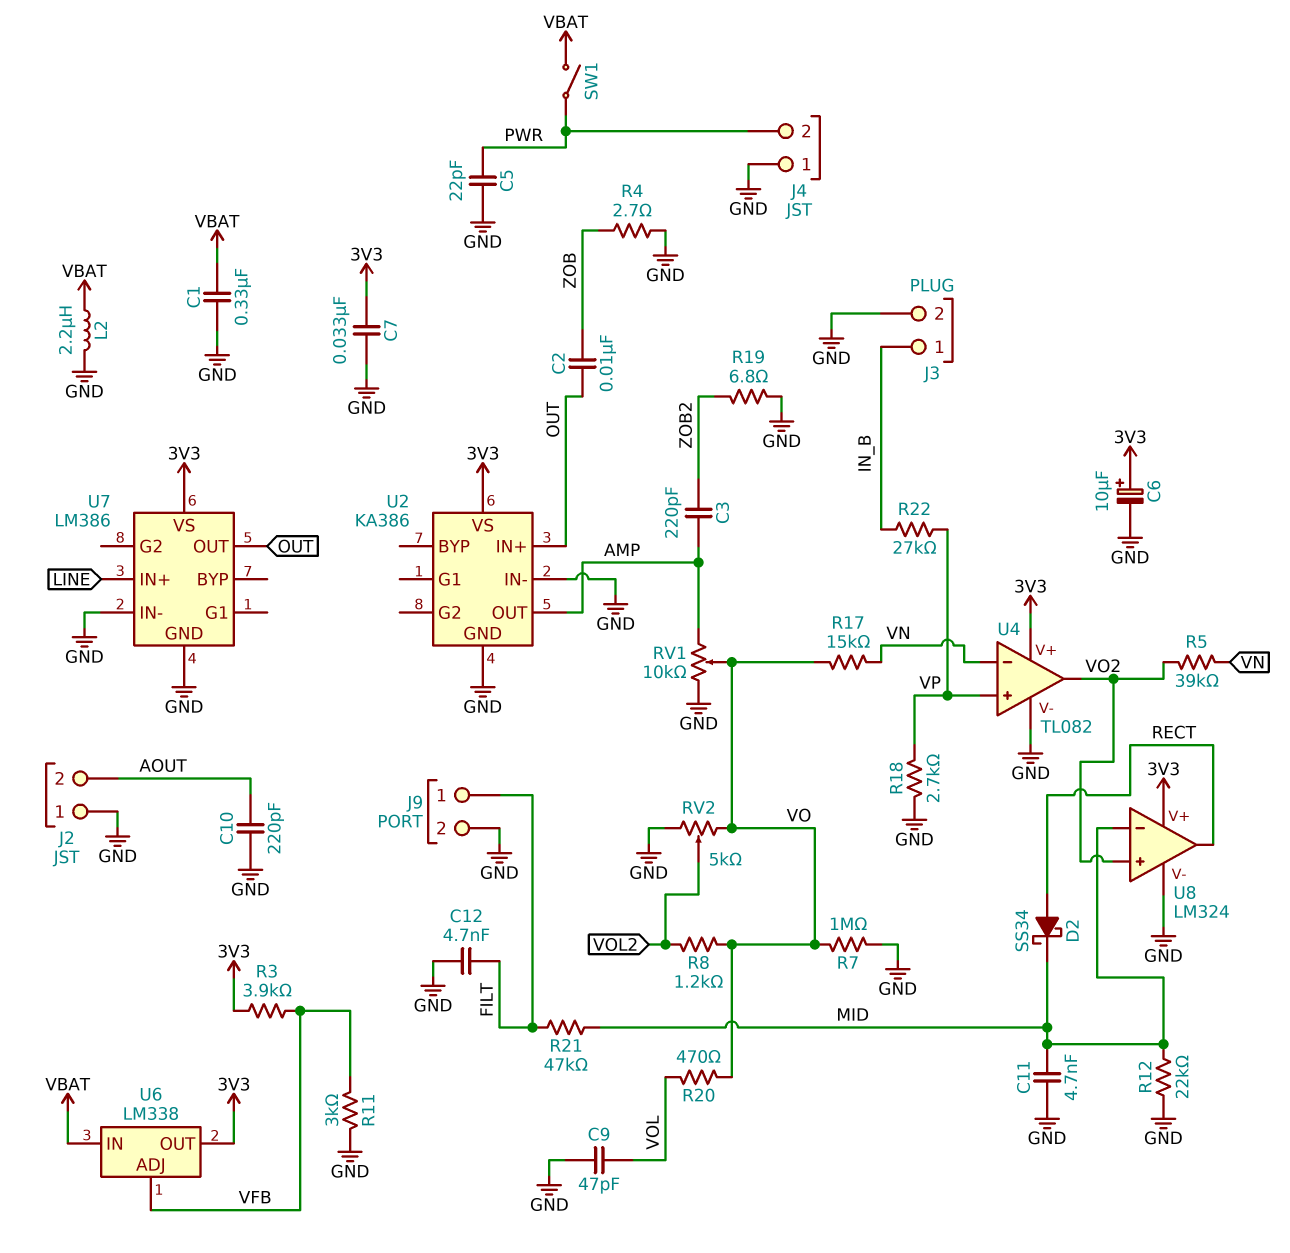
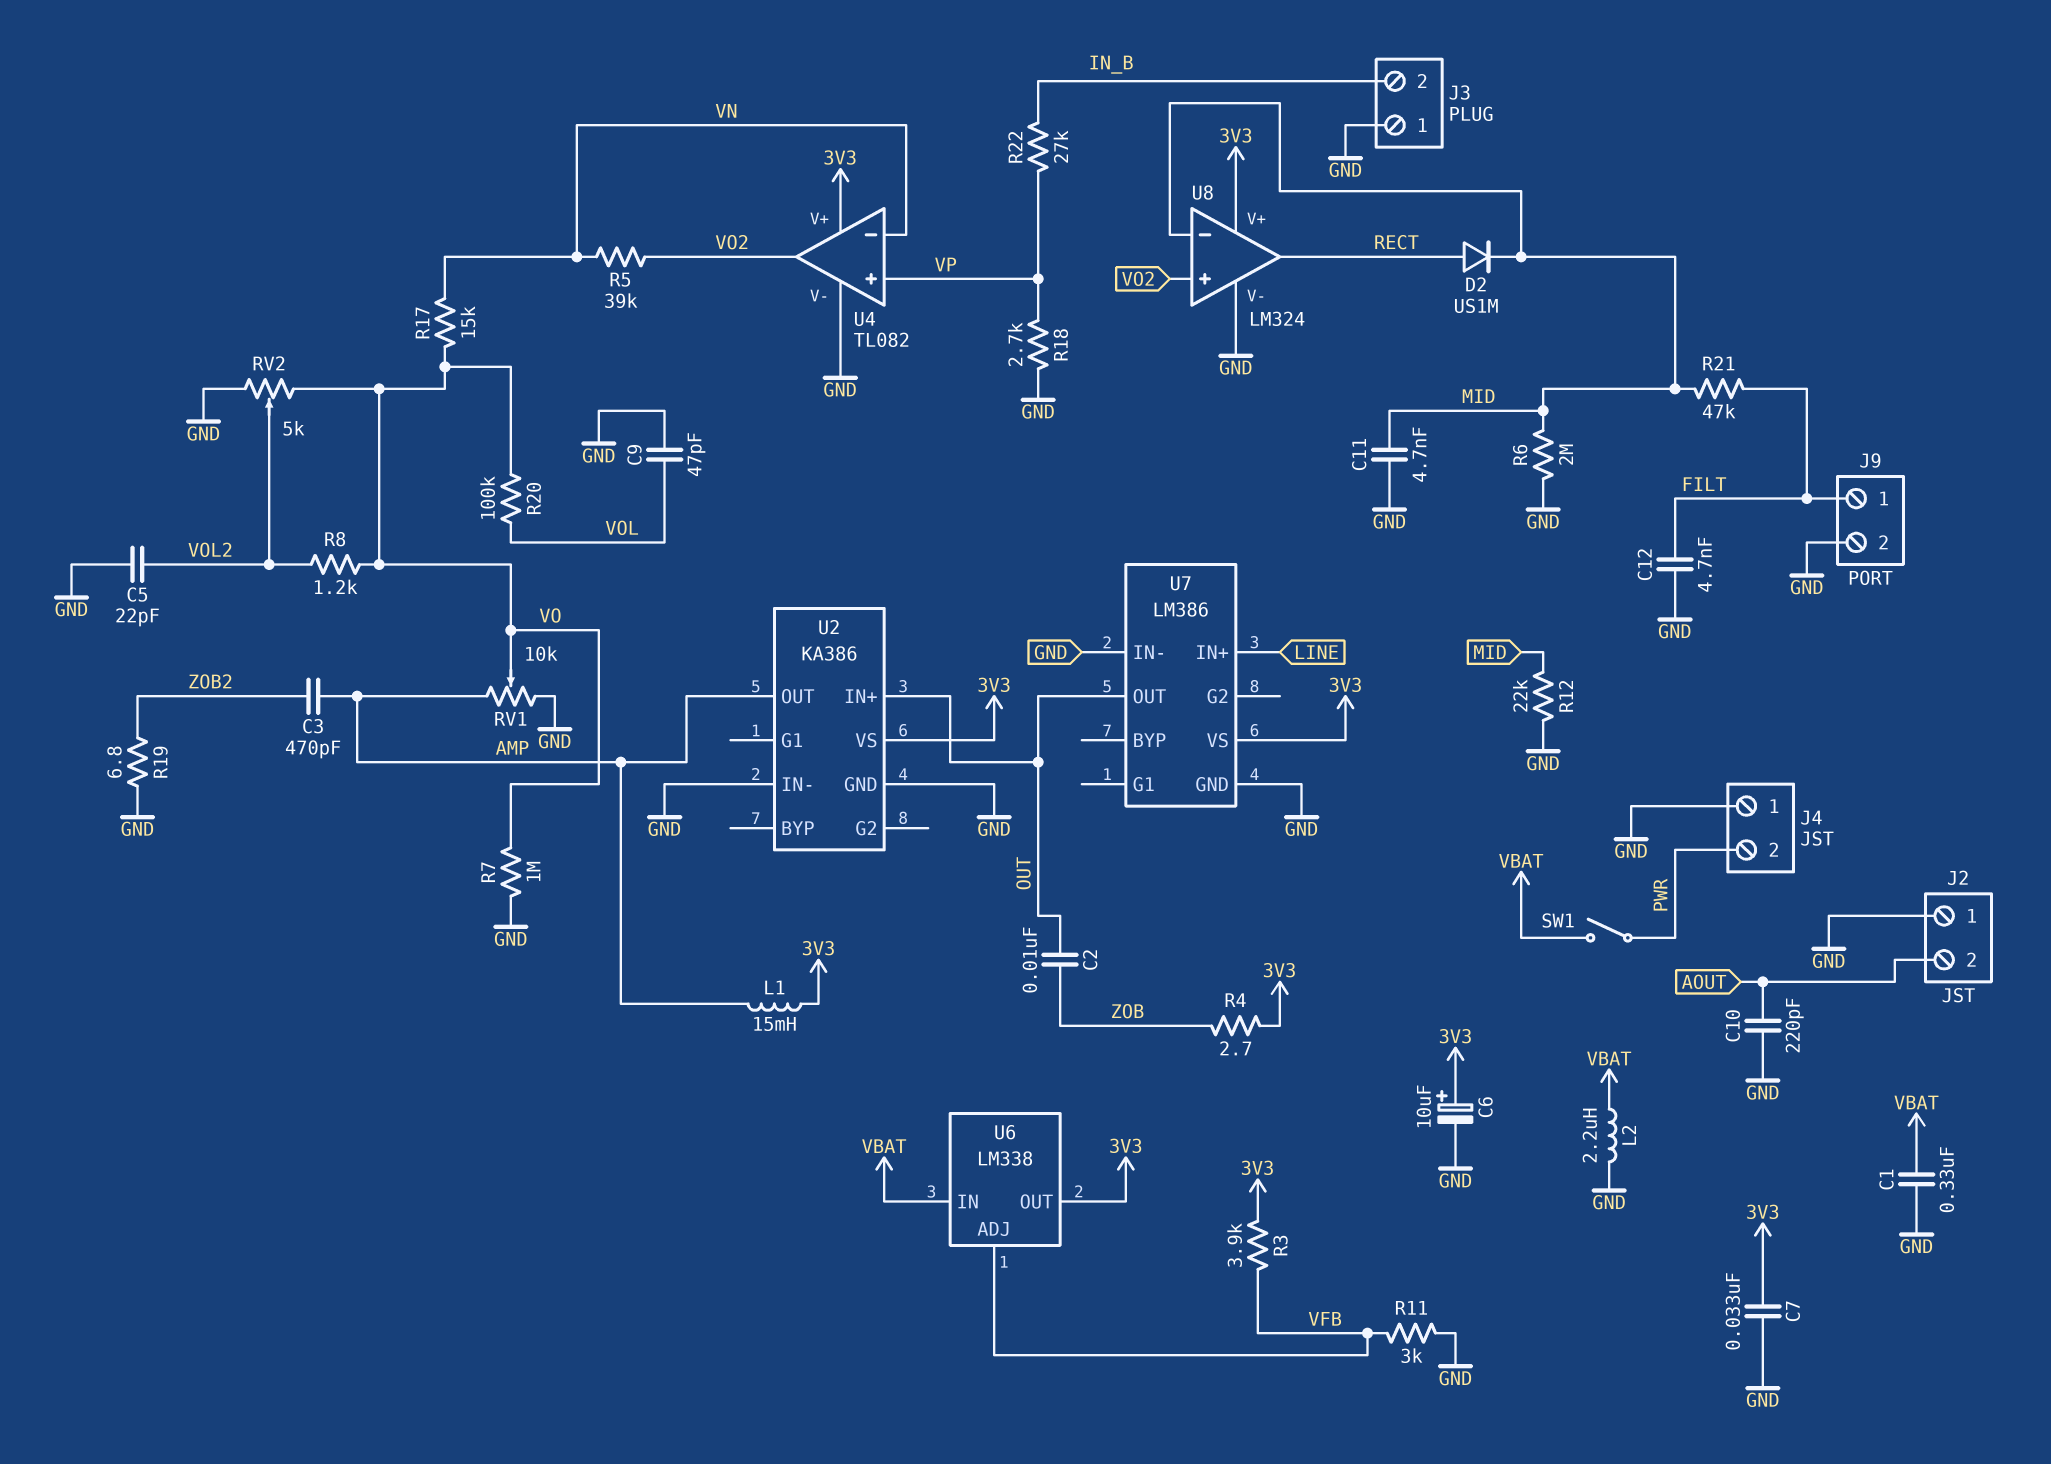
C3: 220pF (AMP, ZOB2) -> 470pF (AMP, ZOB2)
C5: 22pF (GND, PWR) -> 22pF (GND, VOL2)
D2: schottky SS34 (A RECT, K MID) -> diode US1M (A RECT, K MID)
J3 pin 1: IN_B -> GND
J3 pin 2: GND -> IN_B
L1: none -> 15mH (3V3, AMP)
R4: 2.7 (GND, ZOB) -> 2.7 (3V3, ZOB)
R6: none -> 2M (GND, MID)
R20: 470 (VO, VOL) -> 100k (VO, VOL)

